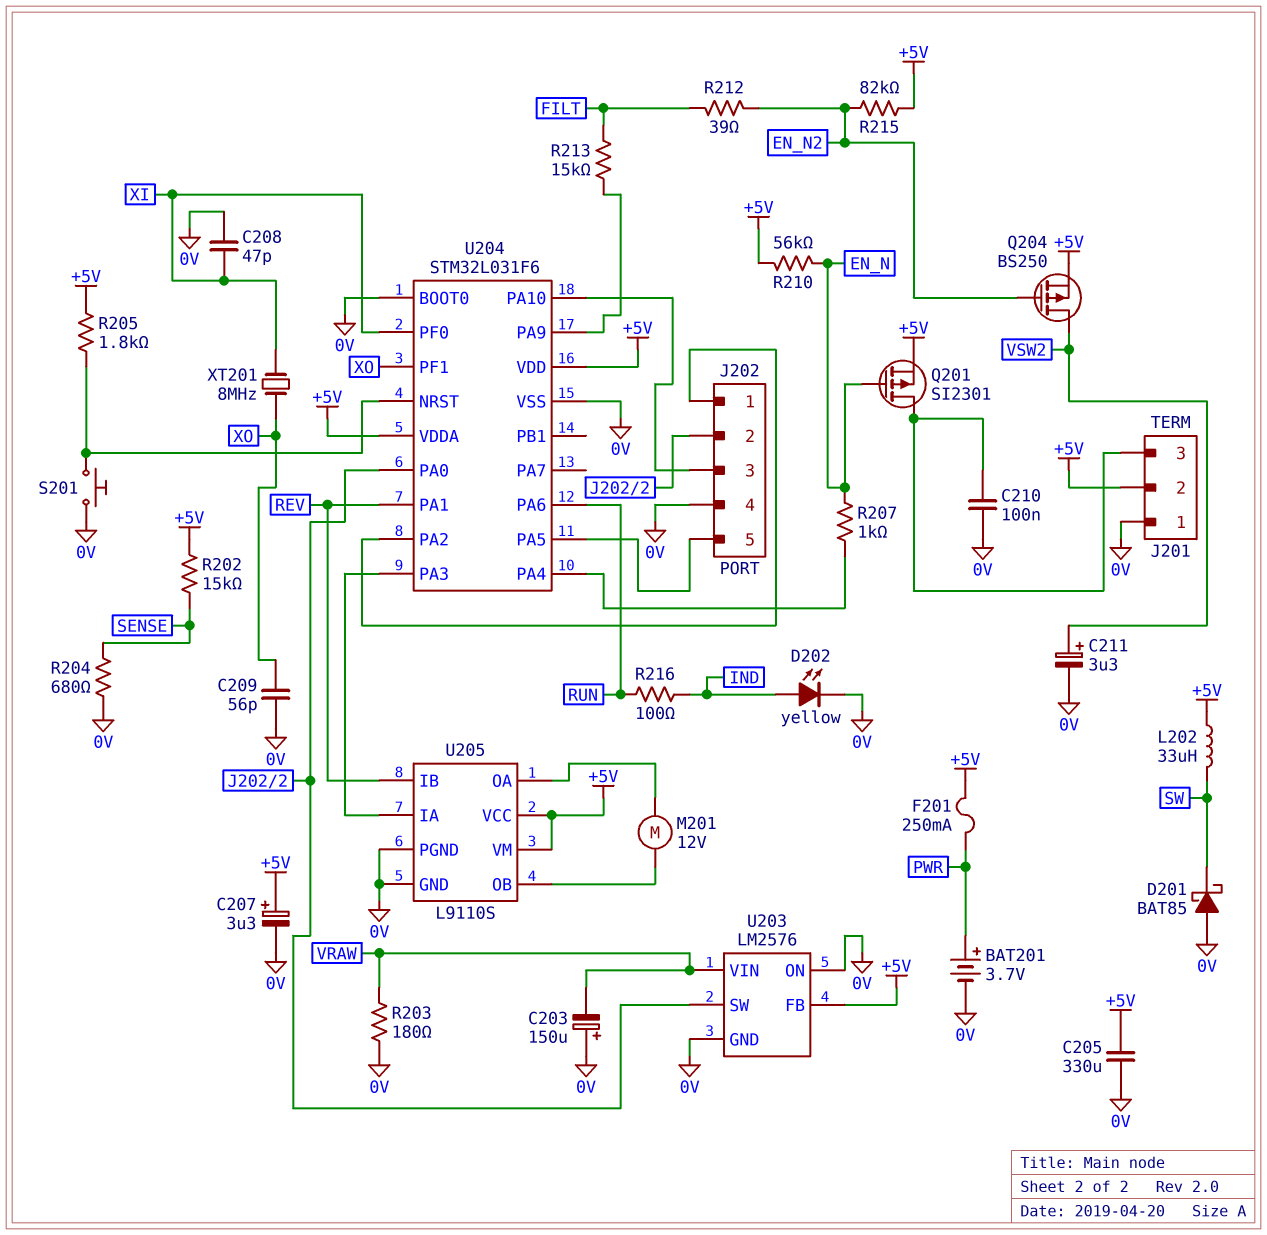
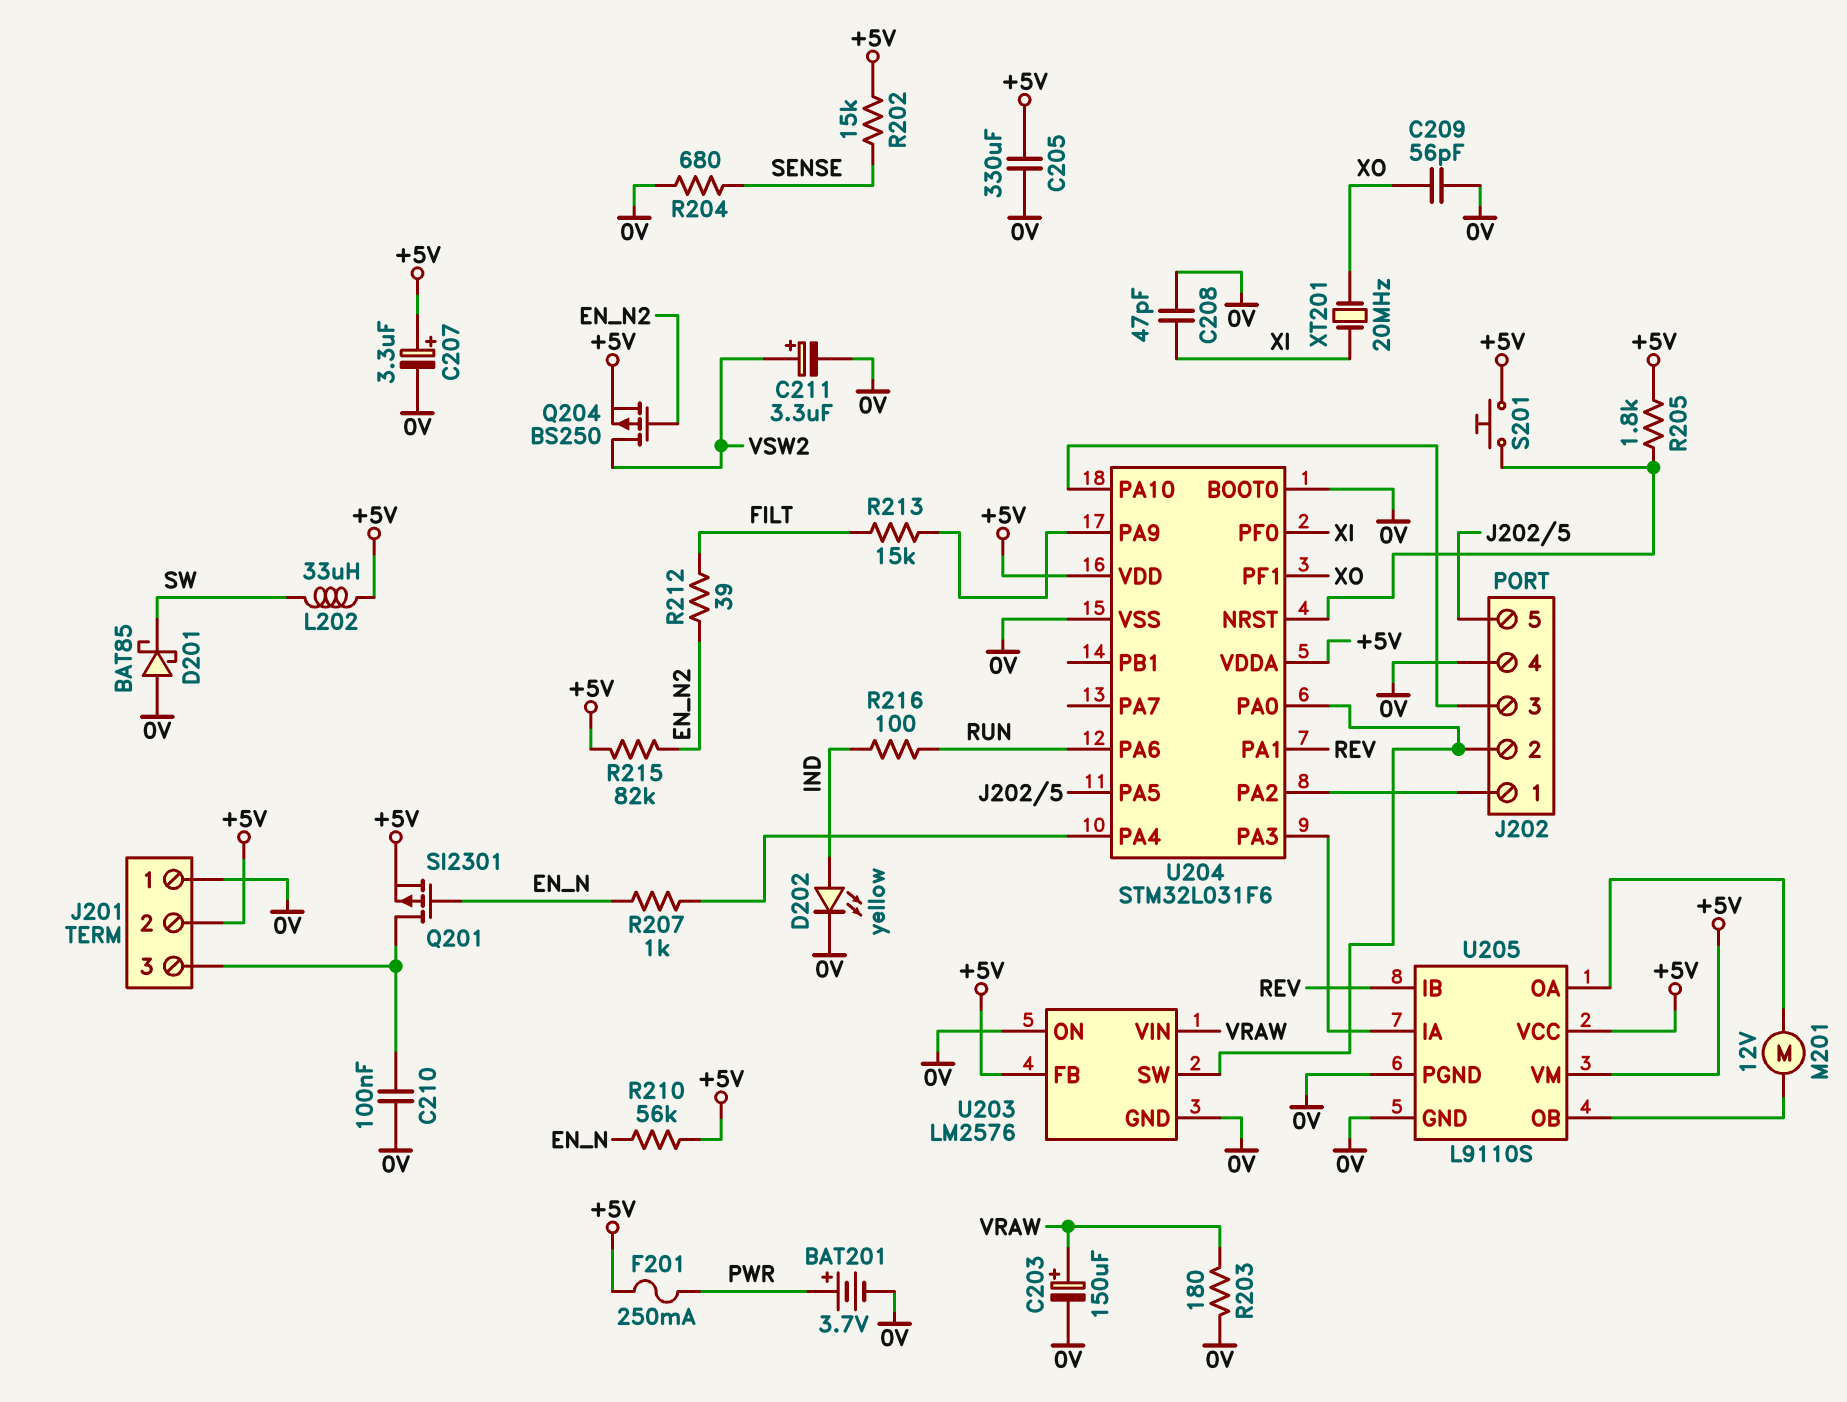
C203: 150uF (plus 0V, minus VRAW) -> 150uF (plus VRAW, minus 0V)
S201: button (0V, U204/NRST) -> button (+5V, U204/NRST)
XT201: 8MHz (XI, XO) -> 20MHz (XI, XO)

